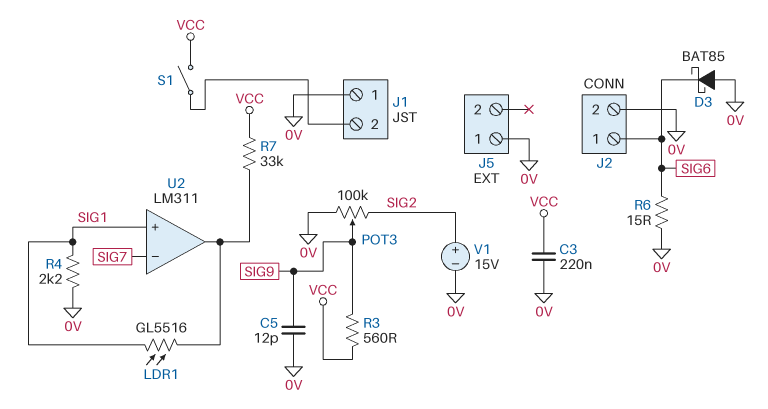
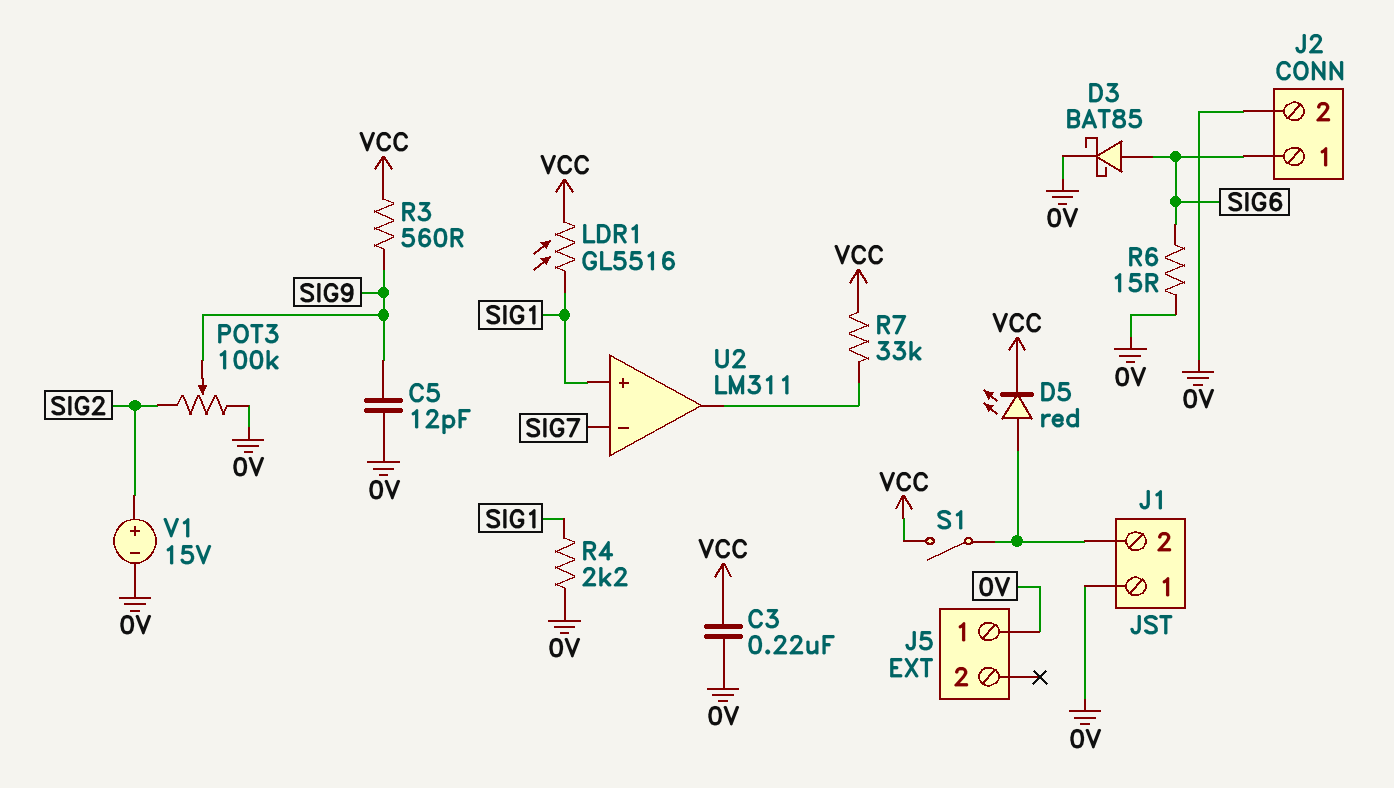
D3: schottky BAT85 (A 0V, K SIG6) -> schottky BAT85 (A SIG6, K 0V)
D5: none -> LED red (A J1/2, K VCC)
LDR1: GL5516 (SIG1, U2/out) -> GL5516 (SIG1, VCC)

